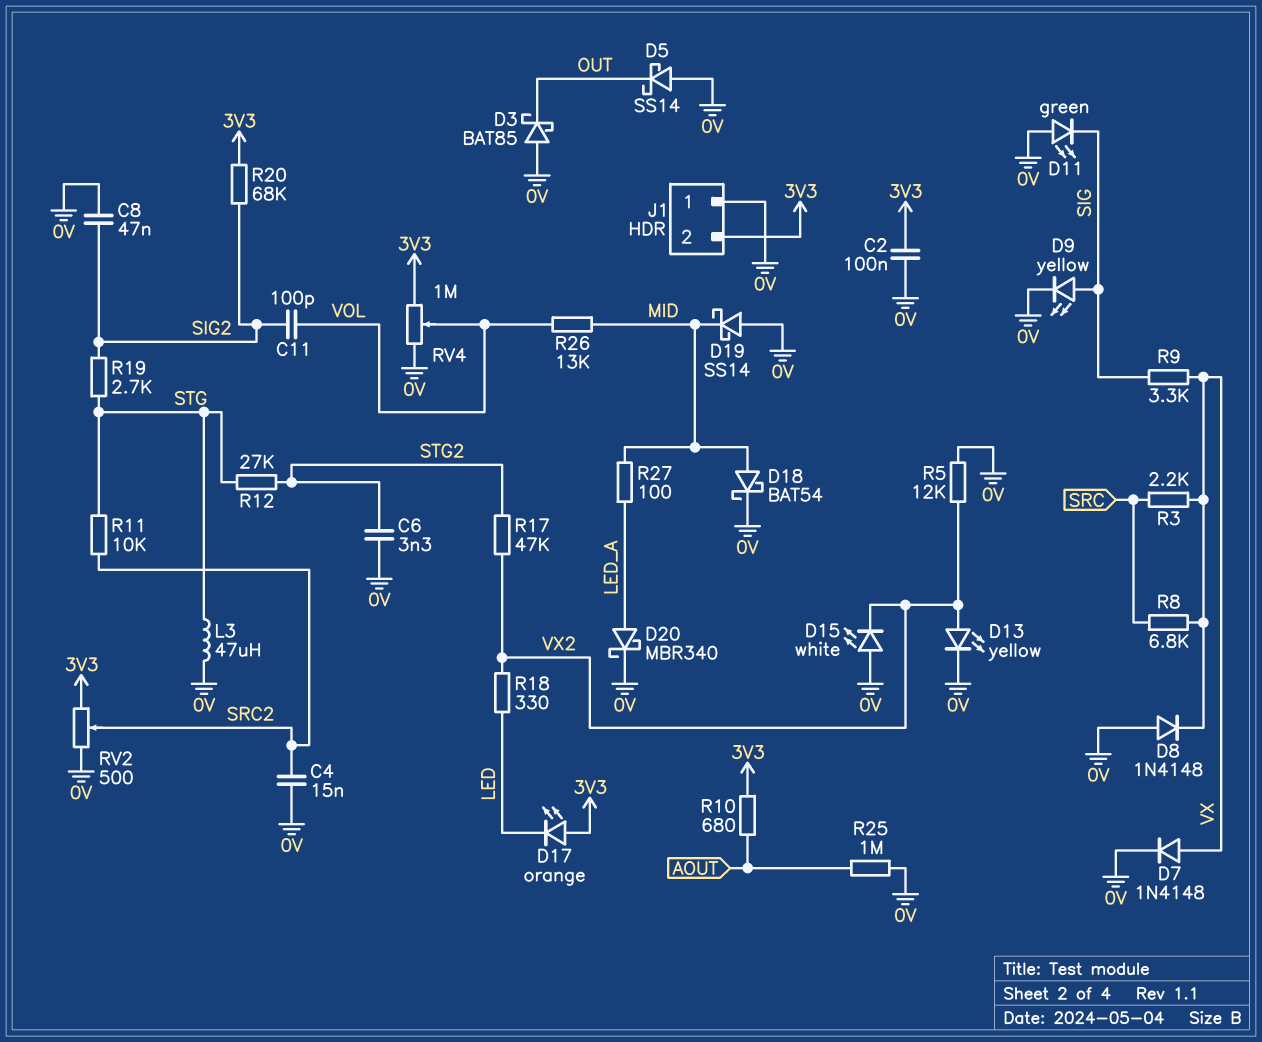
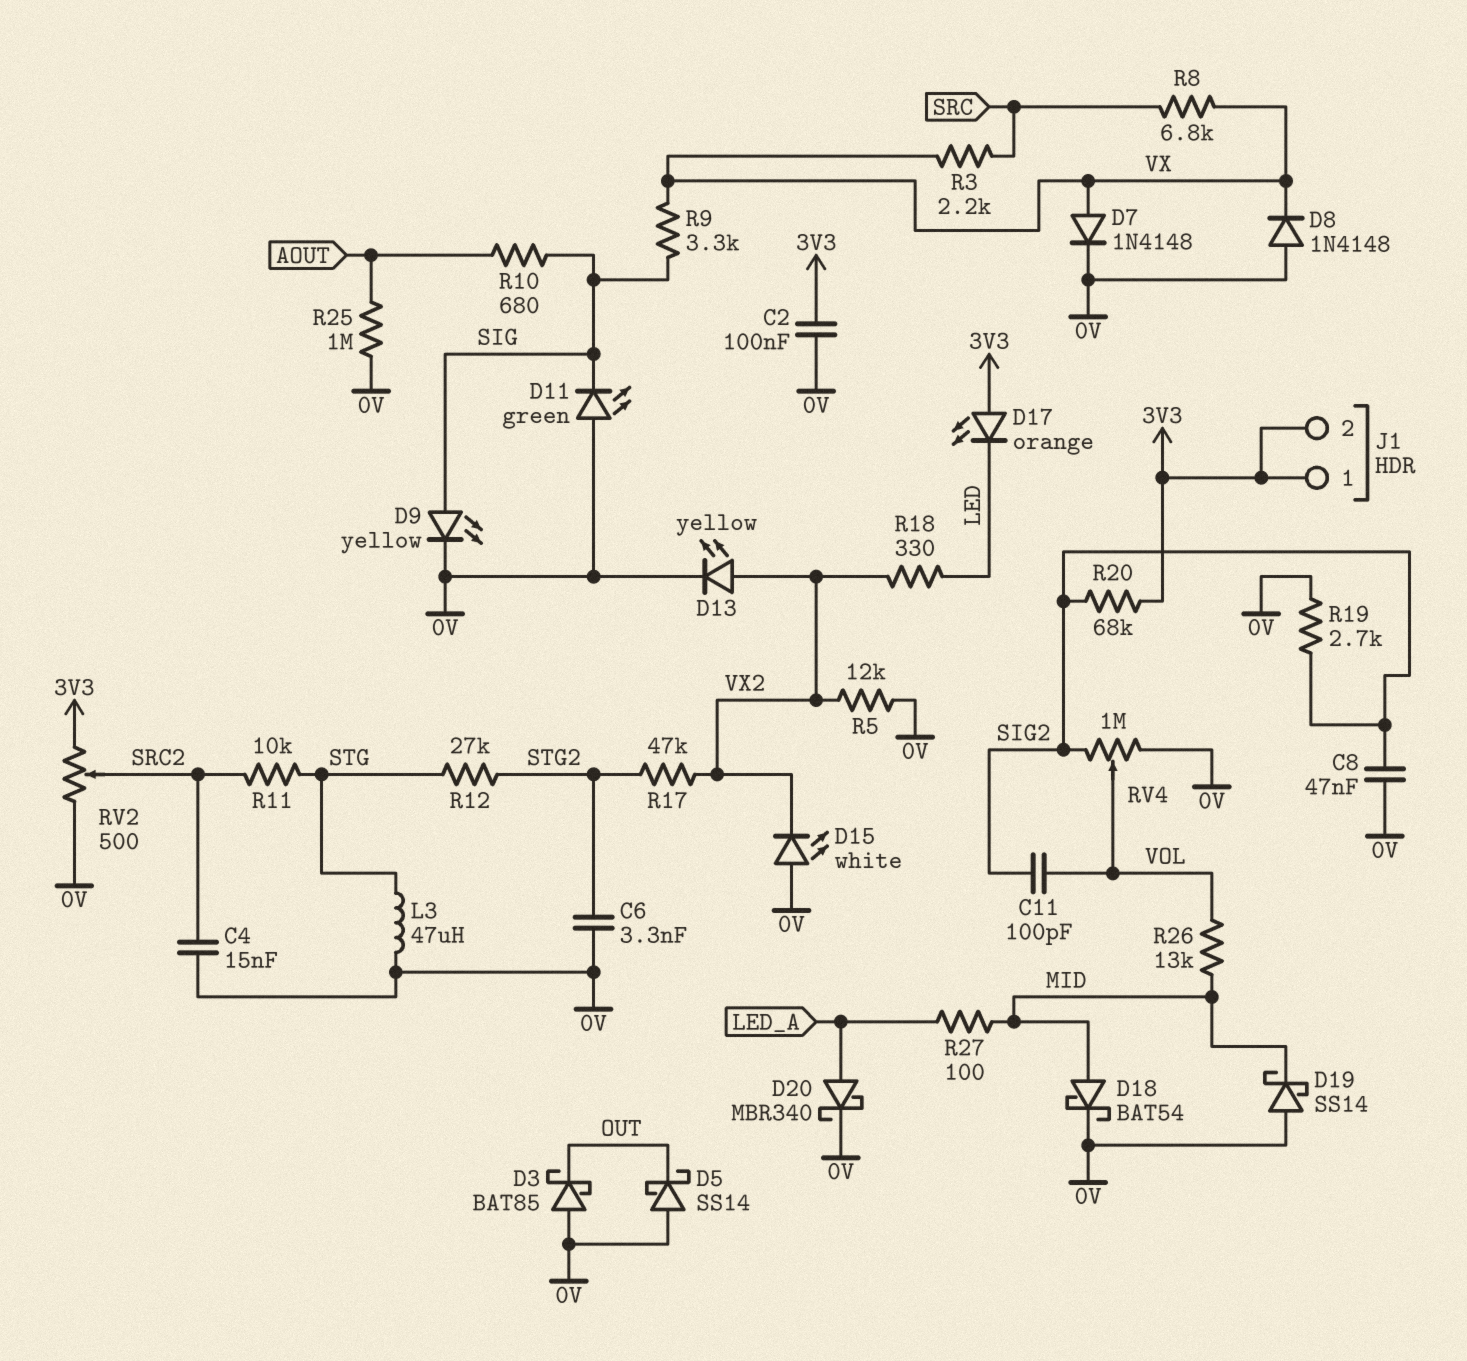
J1 pin 1: 0V -> 3V3
R10: 680 (3V3, AOUT) -> 680 (AOUT, SIG)
R19: 2.7k (SIG2, STG) -> 2.7k (0V, SIG2)
RV4: 1M (0V, 3V3, wiper VOL) -> 1M (0V, SIG2, wiper VOL)

